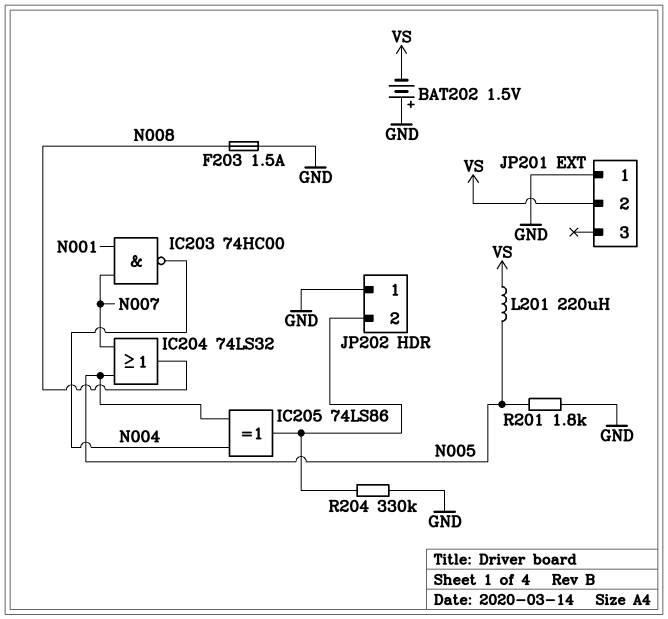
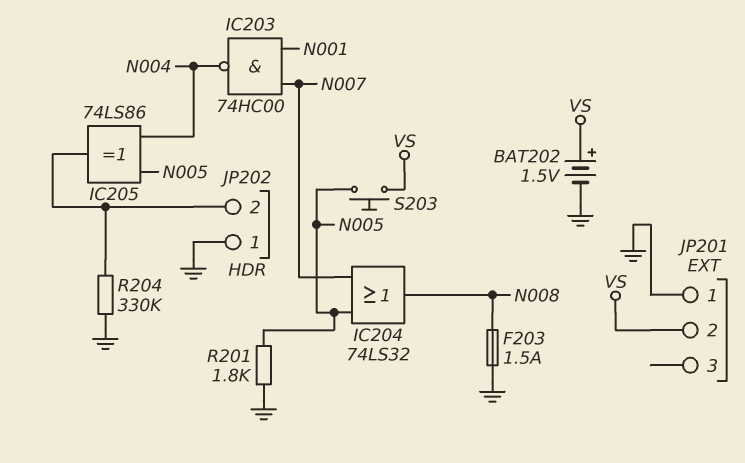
BAT202: 1.5V (plus GND, minus VS) -> 1.5V (plus VS, minus GND)
L201: 220uH (N005, VS) -> none
S203: none -> button (N005, VS)

